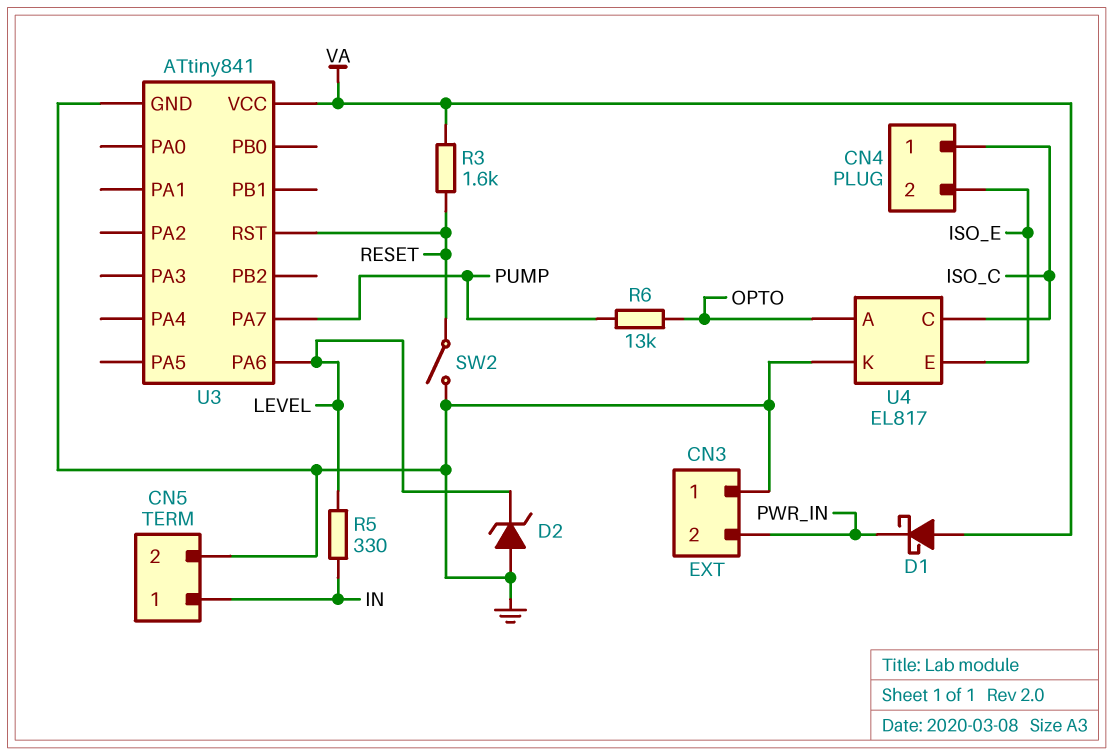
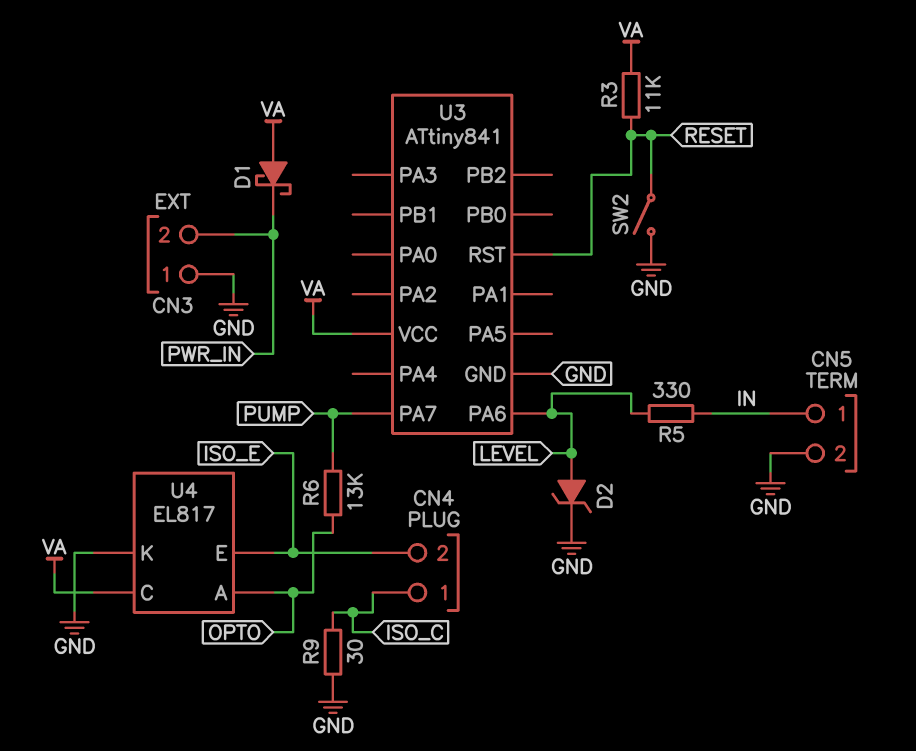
D2: zener (A GND, K LEVEL) -> zener (A LEVEL, K GND)
R3: 1.6k (RESET, VA) -> 11k (RESET, VA)
R9: none -> 30 (GND, ISO_C)
U4 pin C: ISO_C -> VA

